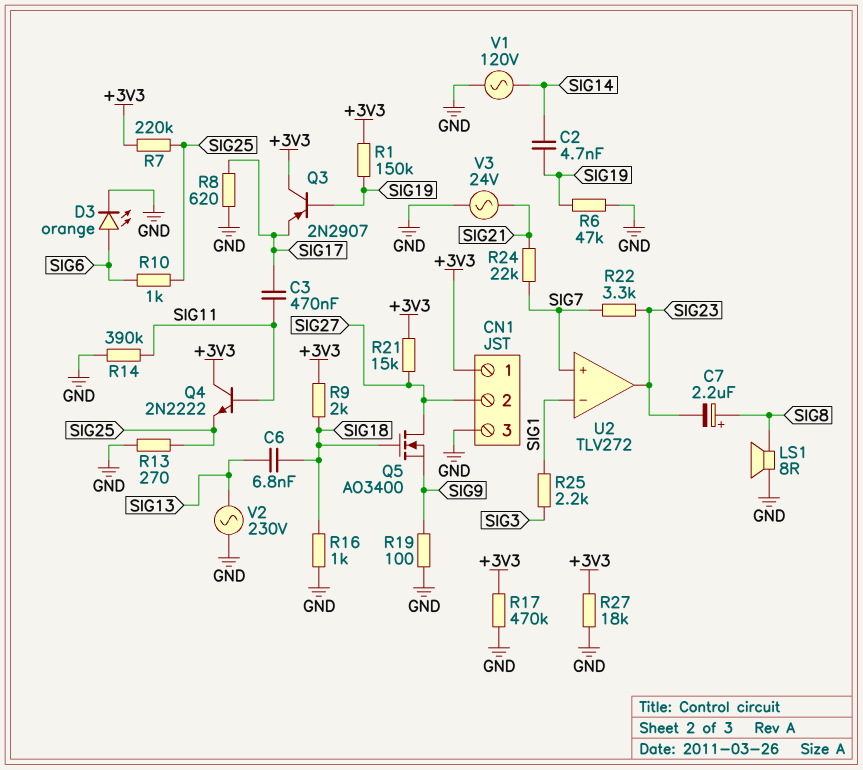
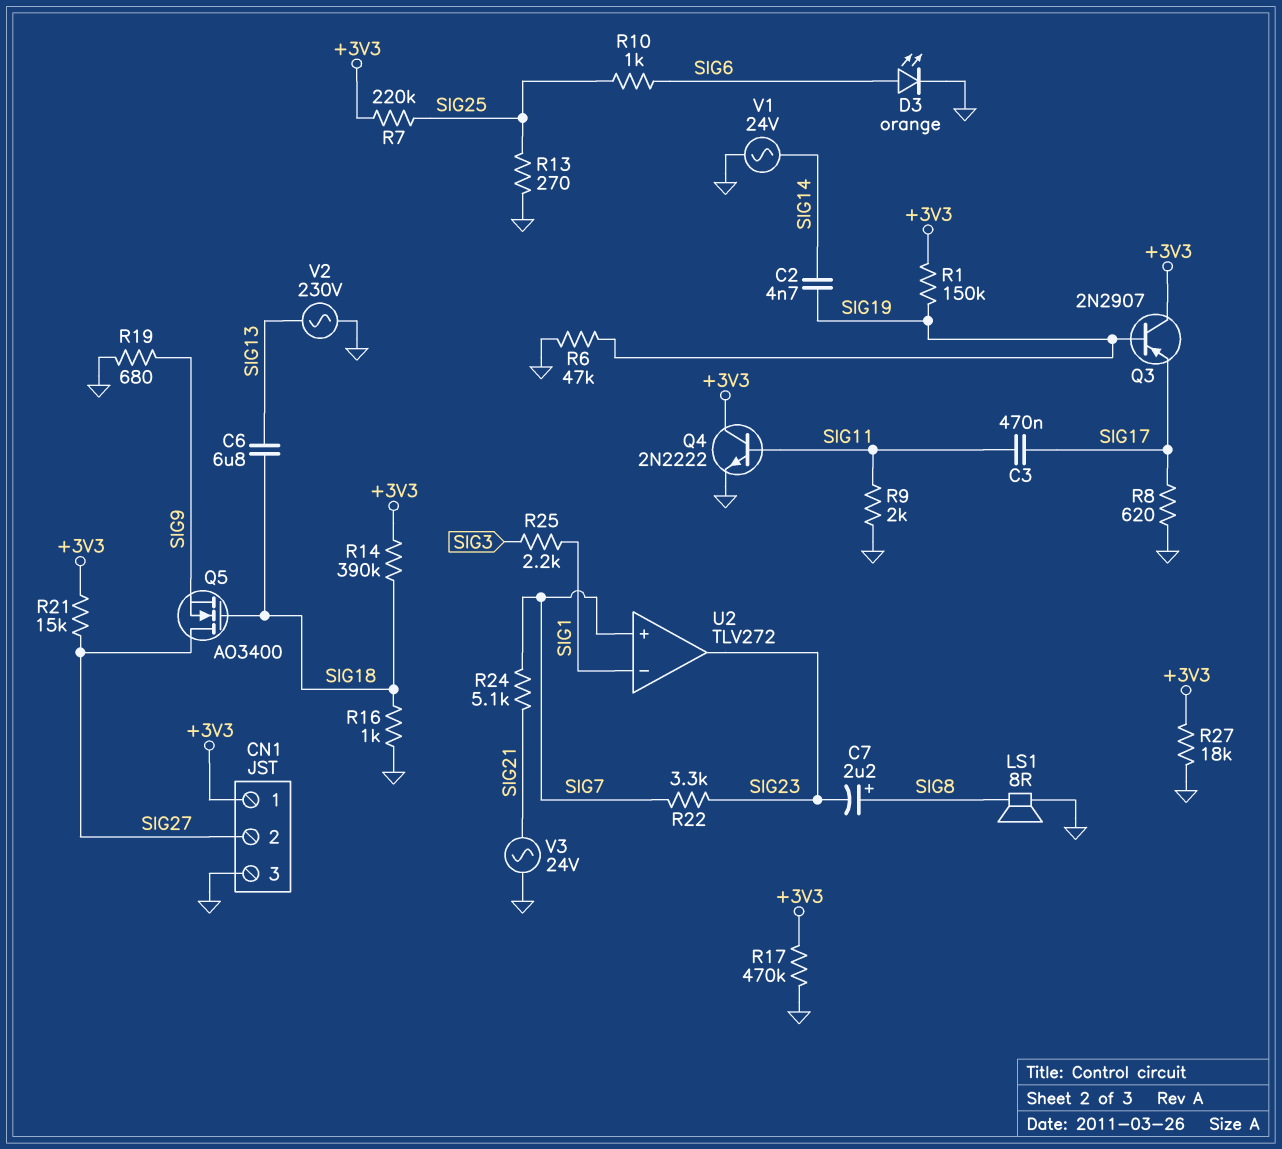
C6: 6.8nF (SIG13, SIG18) -> 6.8uF (SIG13, SIG18)
Q4: NPN 2N2222 (B SIG11, C +3V3, E SIG25) -> NPN 2N2222 (B SIG11, C +3V3, E GND)
R9: 2k (+3V3, SIG18) -> 2k (GND, SIG11)
R14: 390k (GND, SIG11) -> 390k (+3V3, SIG18)
R19: 100 (GND, SIG9) -> 680 (GND, SIG9)
R24: 22k (SIG7, SIG21) -> 5.1k (SIG7, SIG21)
V1: AC 120V (GND, SIG14) -> AC 24V (GND, SIG14)

